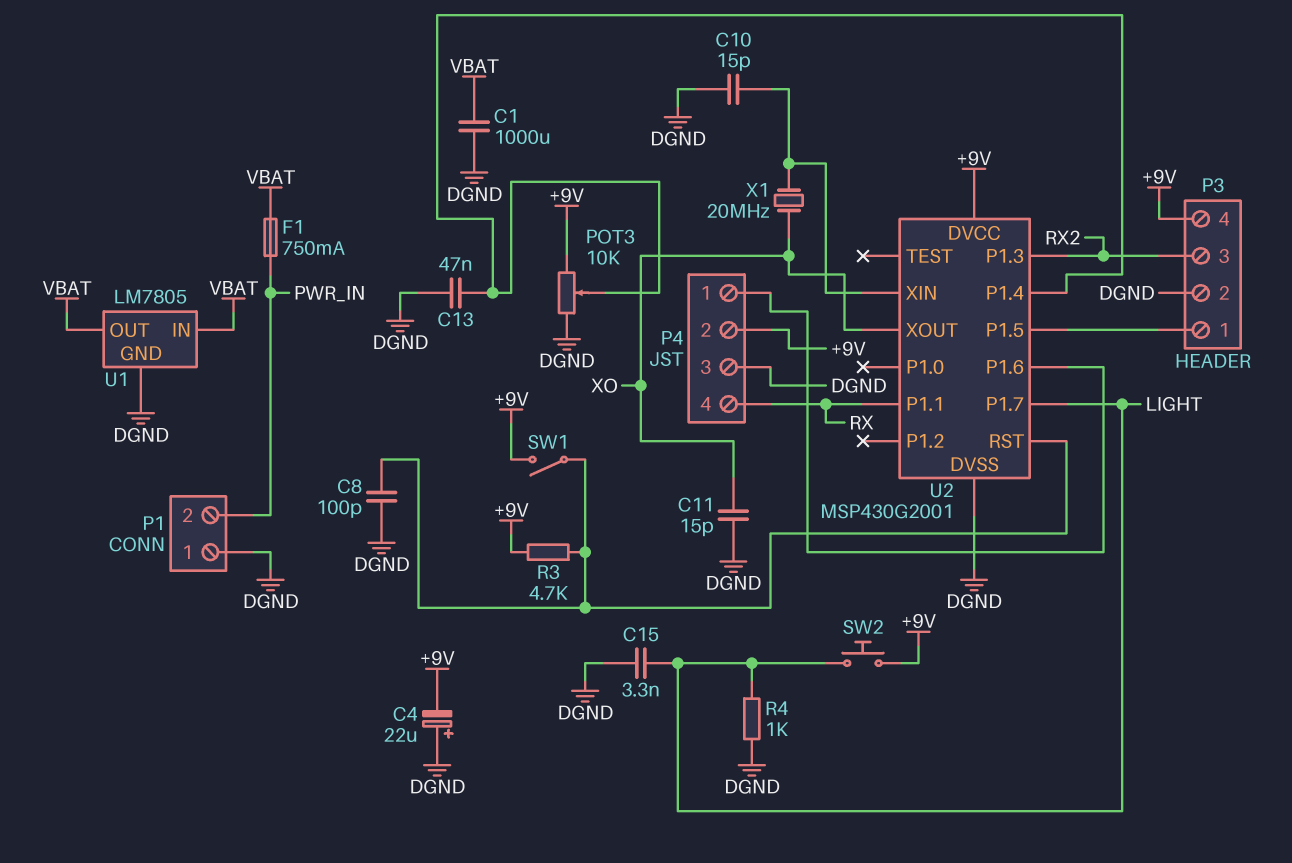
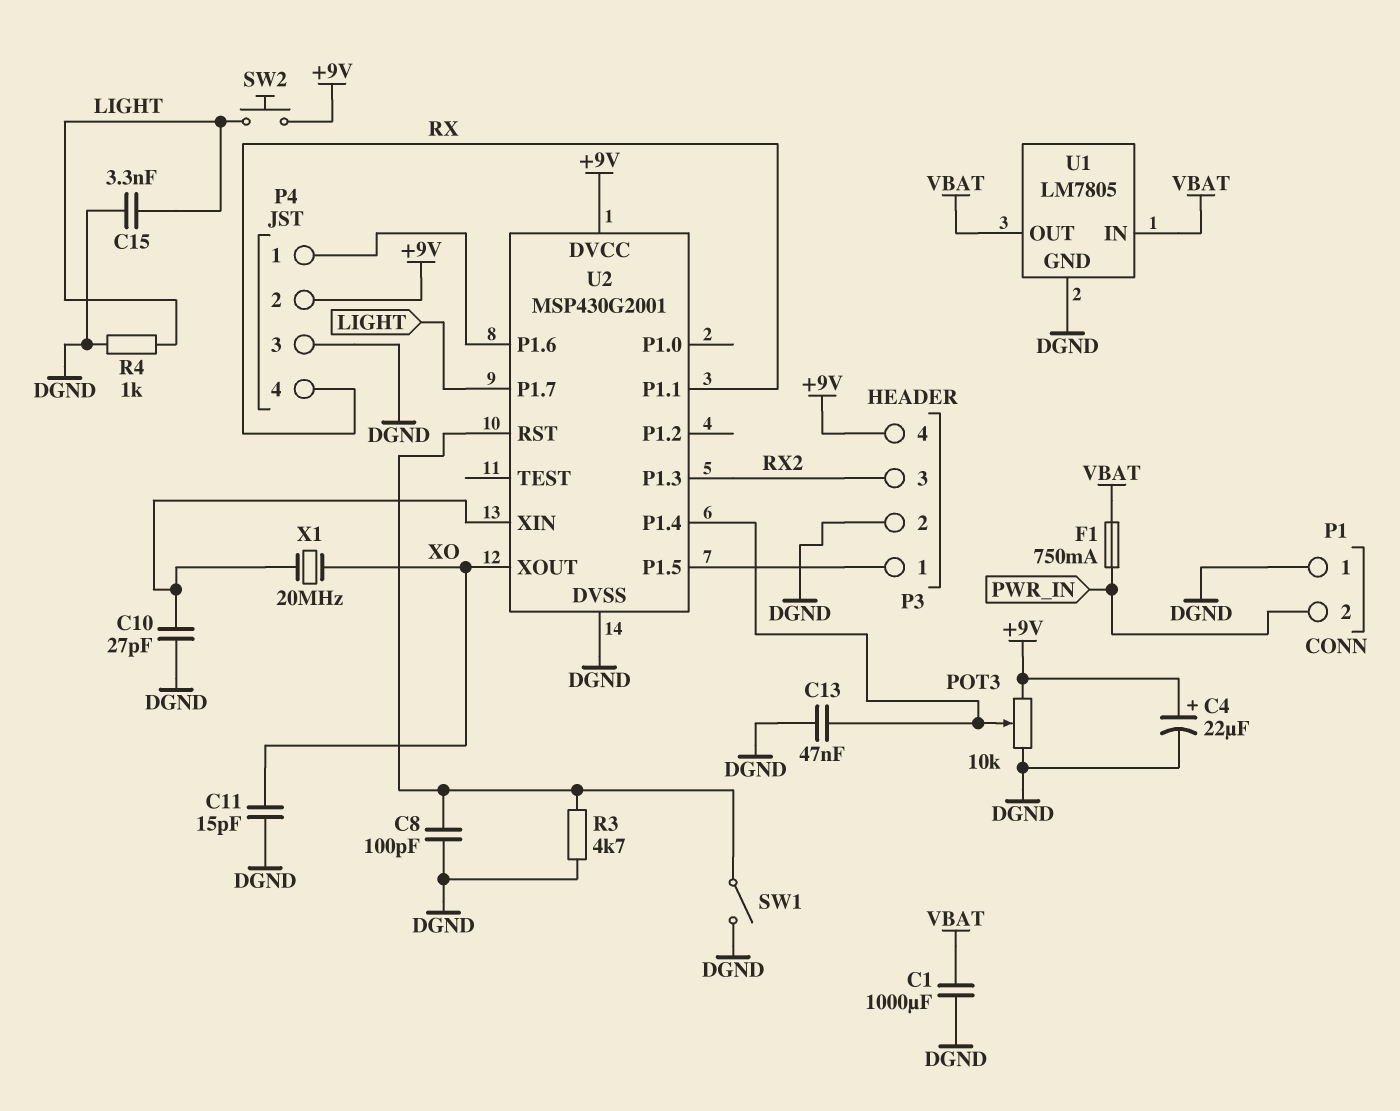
C4: 22uF (plus DGND, minus +9V) -> 22uF (plus +9V, minus DGND)
C10: 15pF (DGND, U2/XIN) -> 27pF (DGND, U2/XIN)
R3: 4.7k (+9V, U2/RST) -> 4.7k (DGND, U2/RST)
SW1: switch (+9V, U2/RST) -> switch (DGND, U2/RST)

